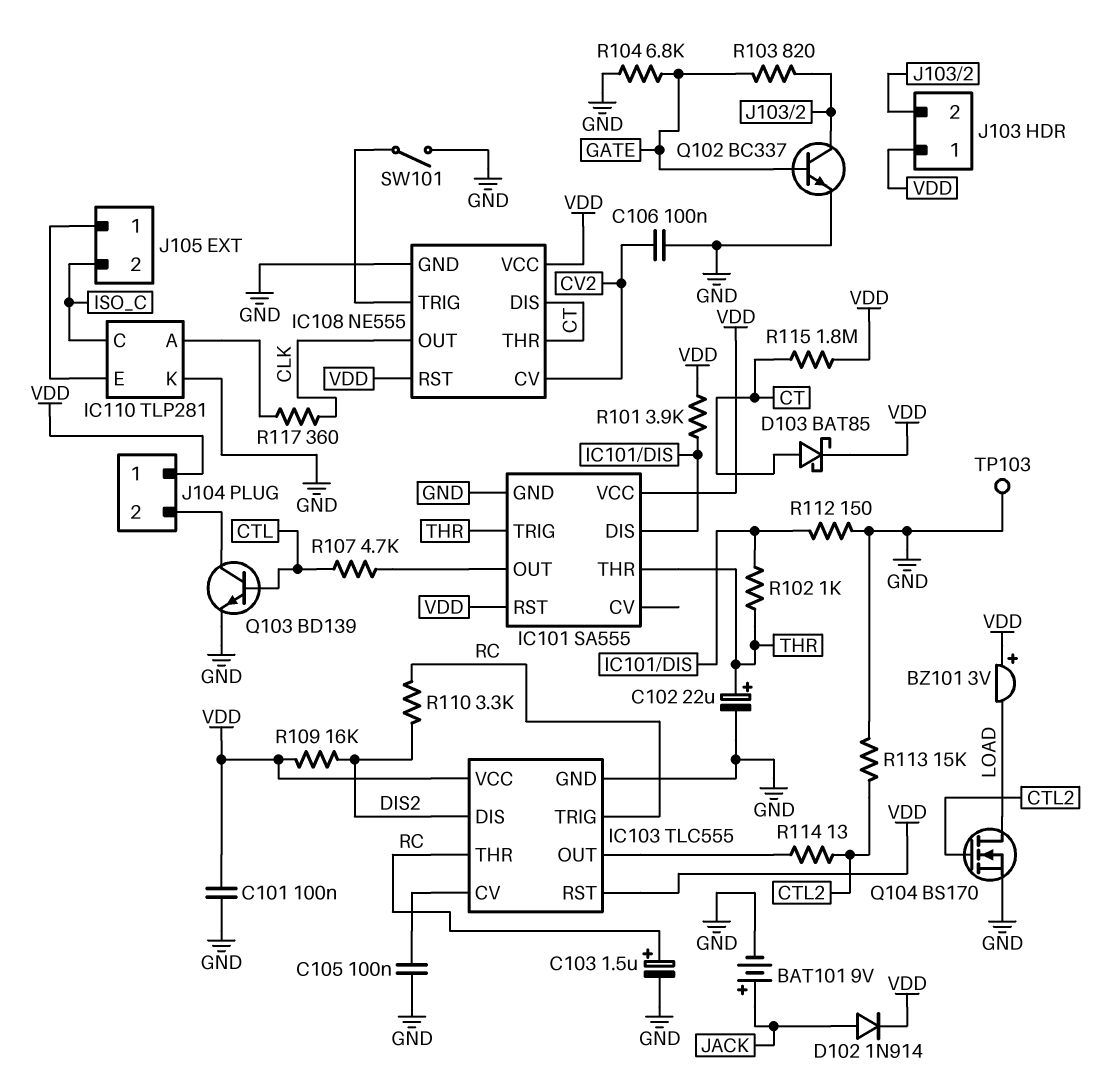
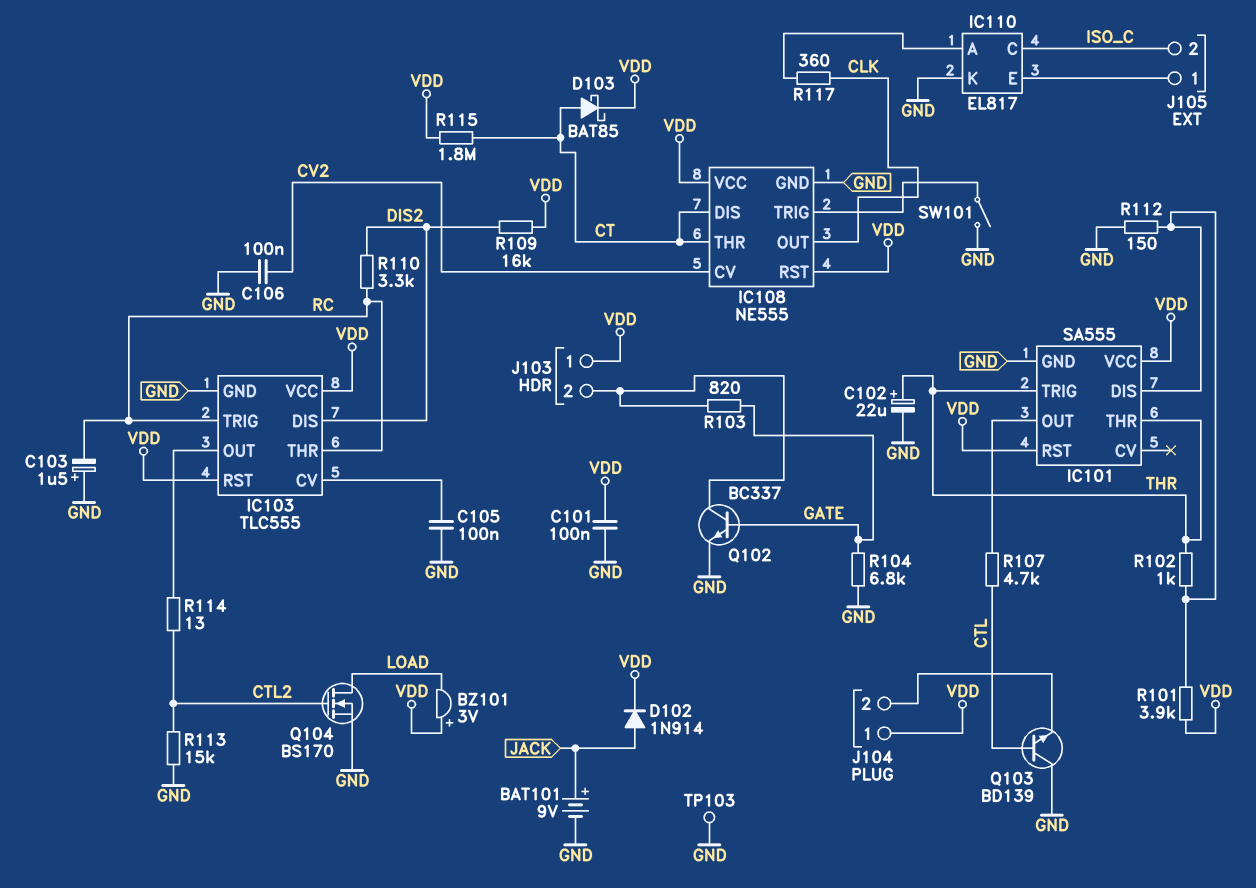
C103: 1.5uF (plus RC, minus GND) -> 1.5uF (plus GND, minus RC)
IC110: TLP281 -> EL817
Q103: NPN BD139 (B CTL, C J104/2, E GND) -> NPN BD139 (B CTL, C GND, E J104/2)

